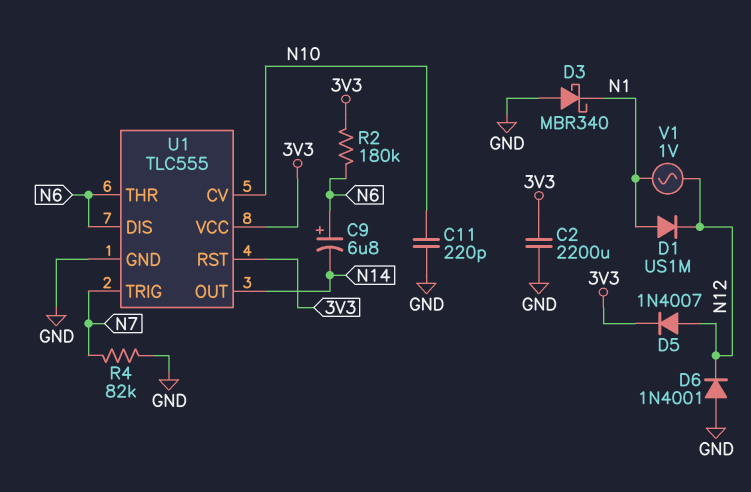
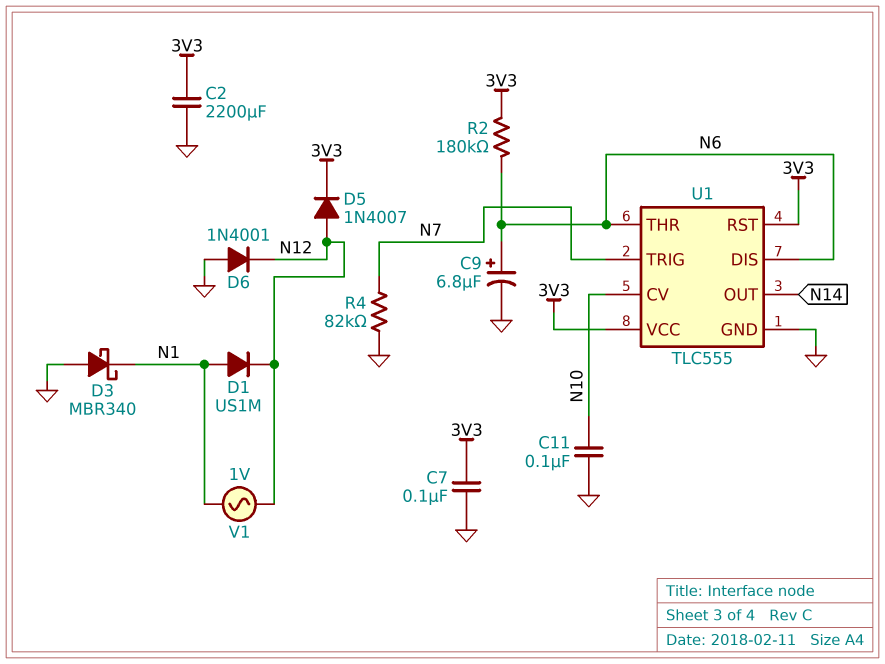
C7: none -> 100nF (3V3, GND)
C9: 6.8uF (plus N6, minus N14) -> 6.8uF (plus N6, minus GND)
C11: 220pF (GND, N10) -> 100nF (GND, N10)

